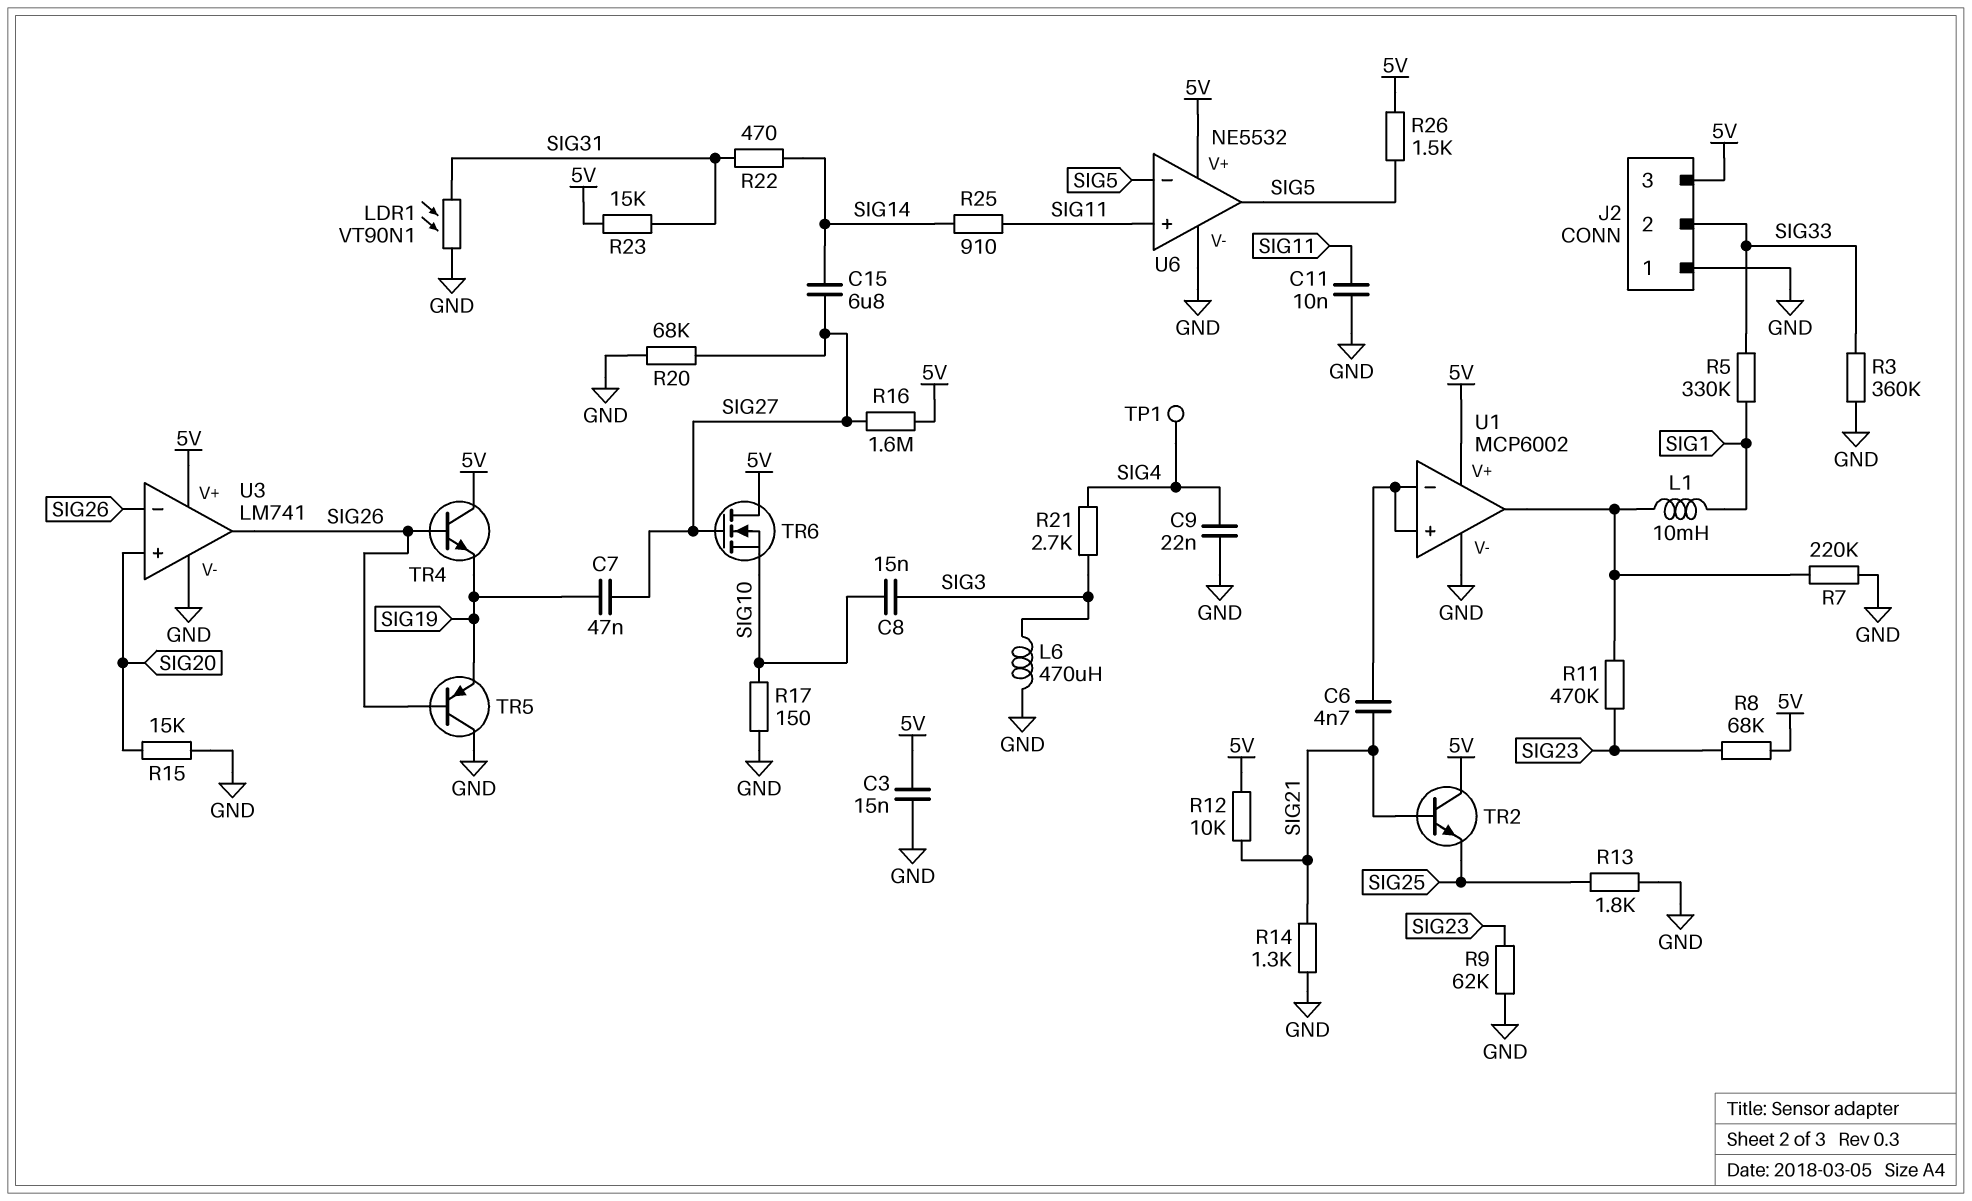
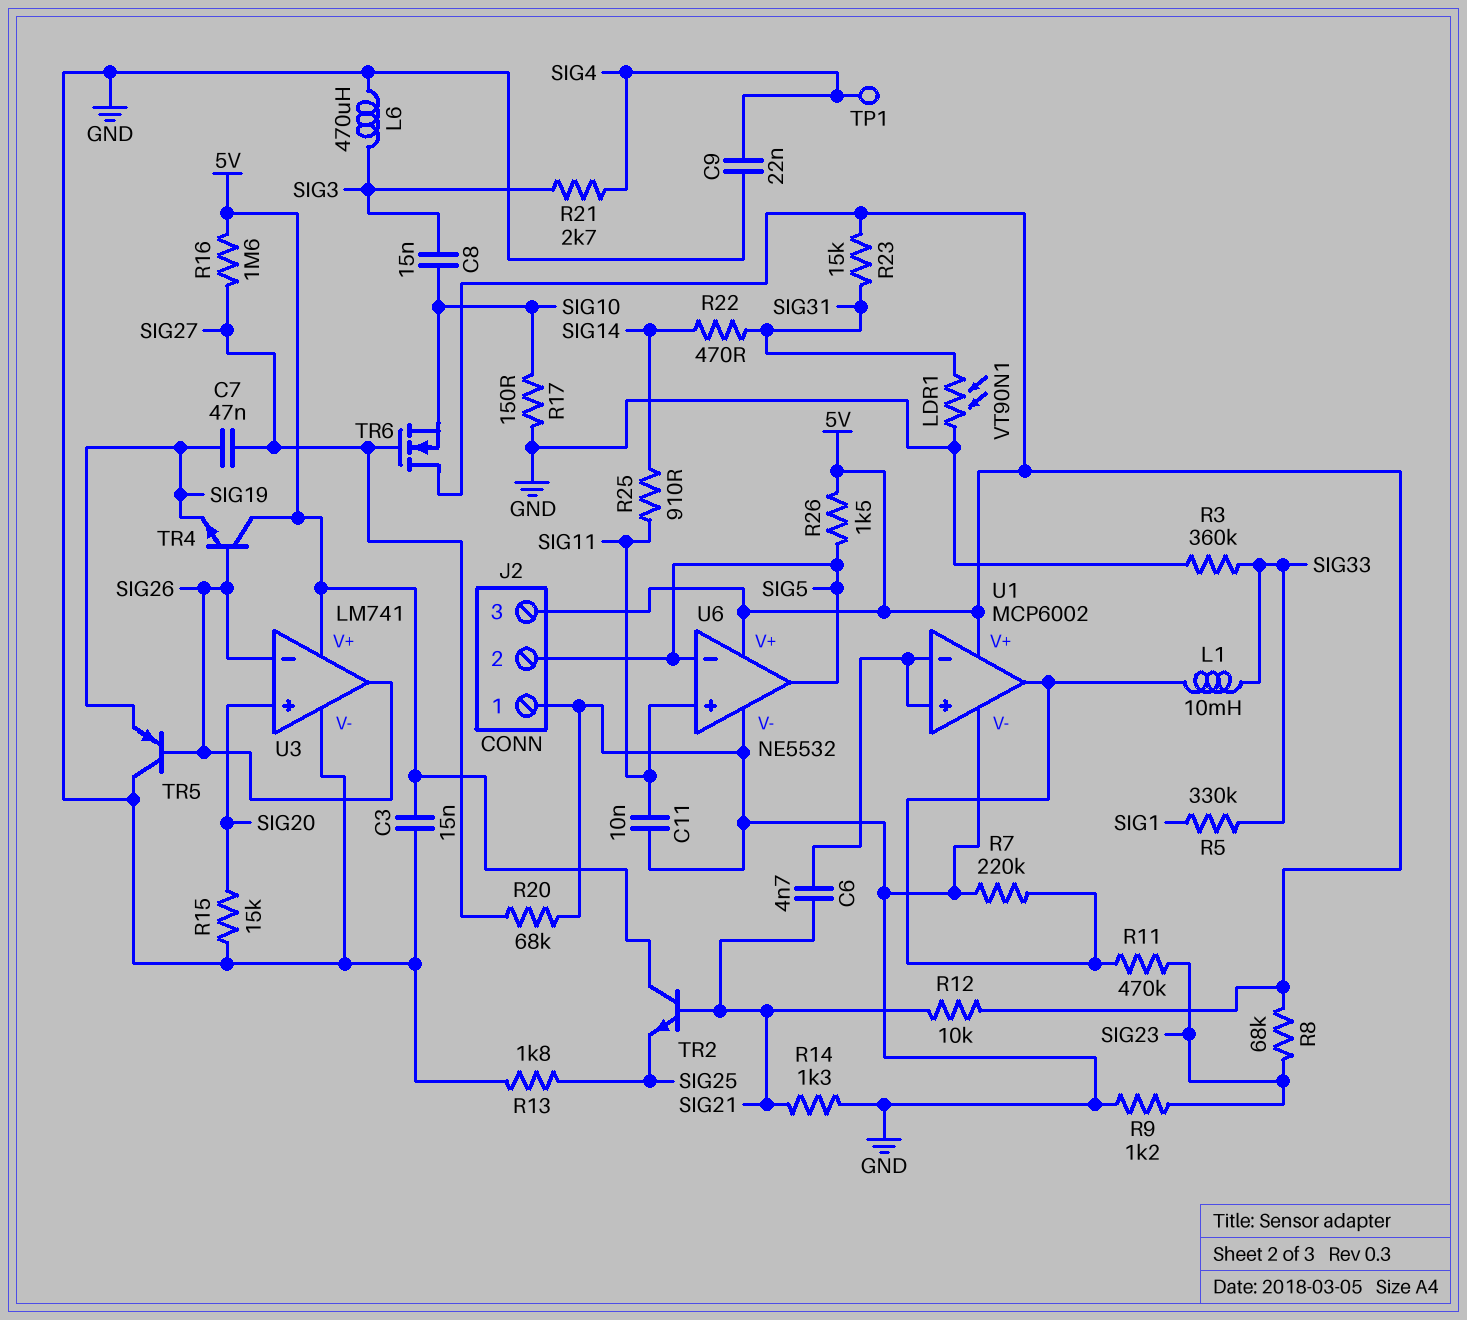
C15: 6.8uF (SIG14, SIG27) -> none
J2 pin 2: SIG33 -> SIG5
L1: 10mH (SIG1, U1/out) -> 10mH (SIG33, U1/out)
R9: 62k (GND, SIG23) -> 1.2k (GND, SIG23)

